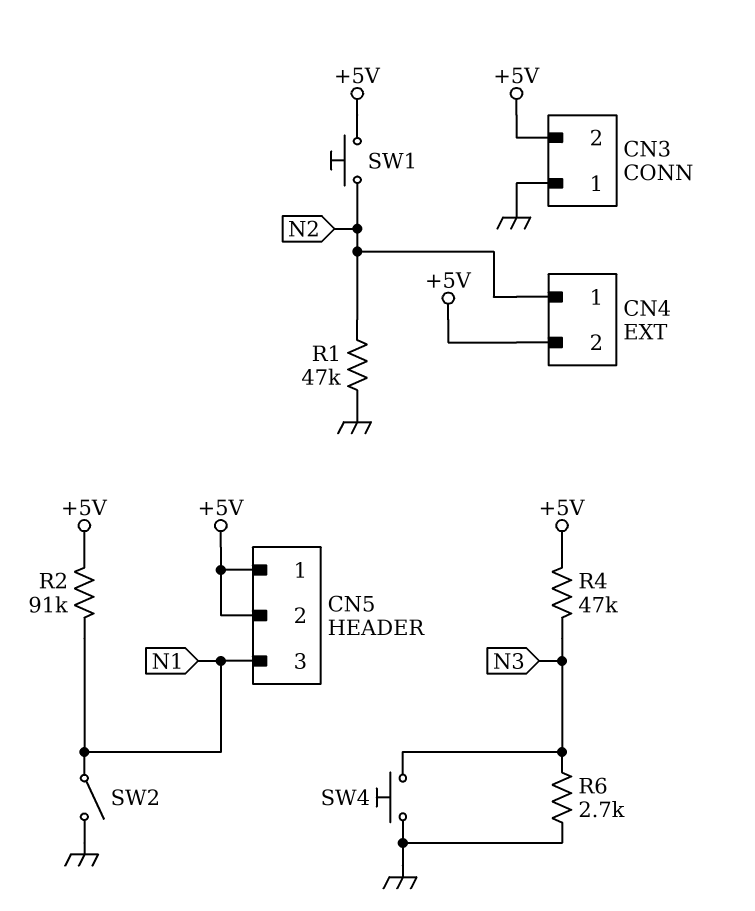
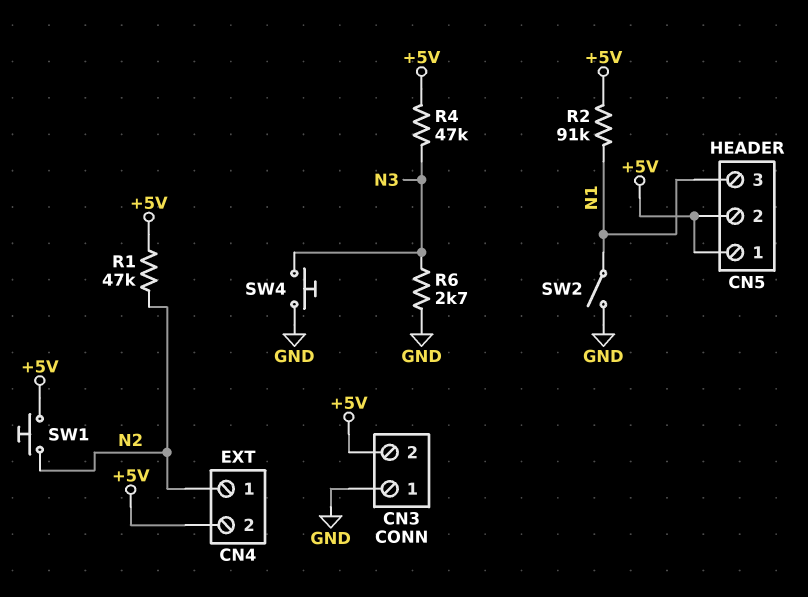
R1: 47k (GND, N2) -> 47k (+5V, N2)

